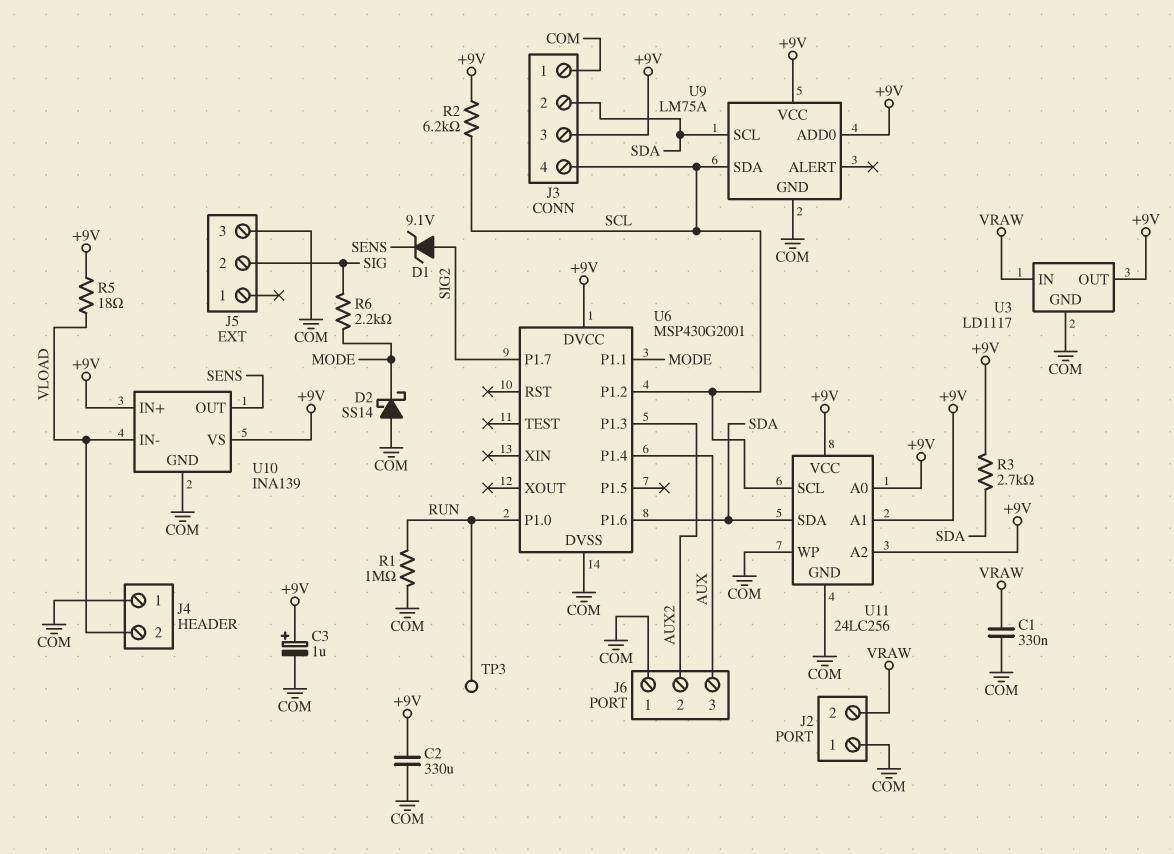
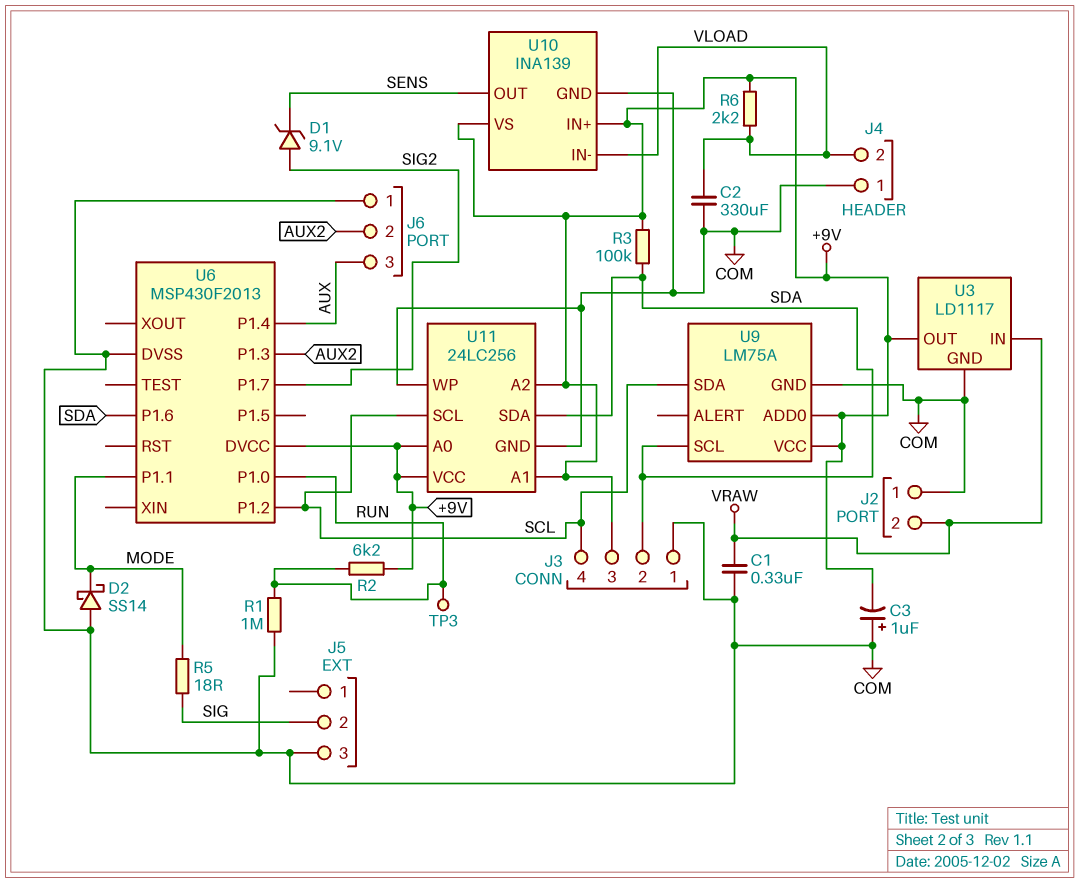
C2: 330uF (+9V, COM) -> 330uF (COM, VLOAD)
C3: 1uF (plus +9V, minus COM) -> 1uF (plus COM, minus +9V)
R2: 6.2k (+9V, SCL) -> 6.2k (+9V, RUN)
R3: 2.7k (+9V, SDA) -> 100k (+9V, SDA)
R5: 18 (+9V, VLOAD) -> 18 (MODE, SIG)
R6: 2.2k (MODE, SIG) -> 2.2k (+9V, VLOAD)
U6: MSP430G2001 -> MSP430F2013

